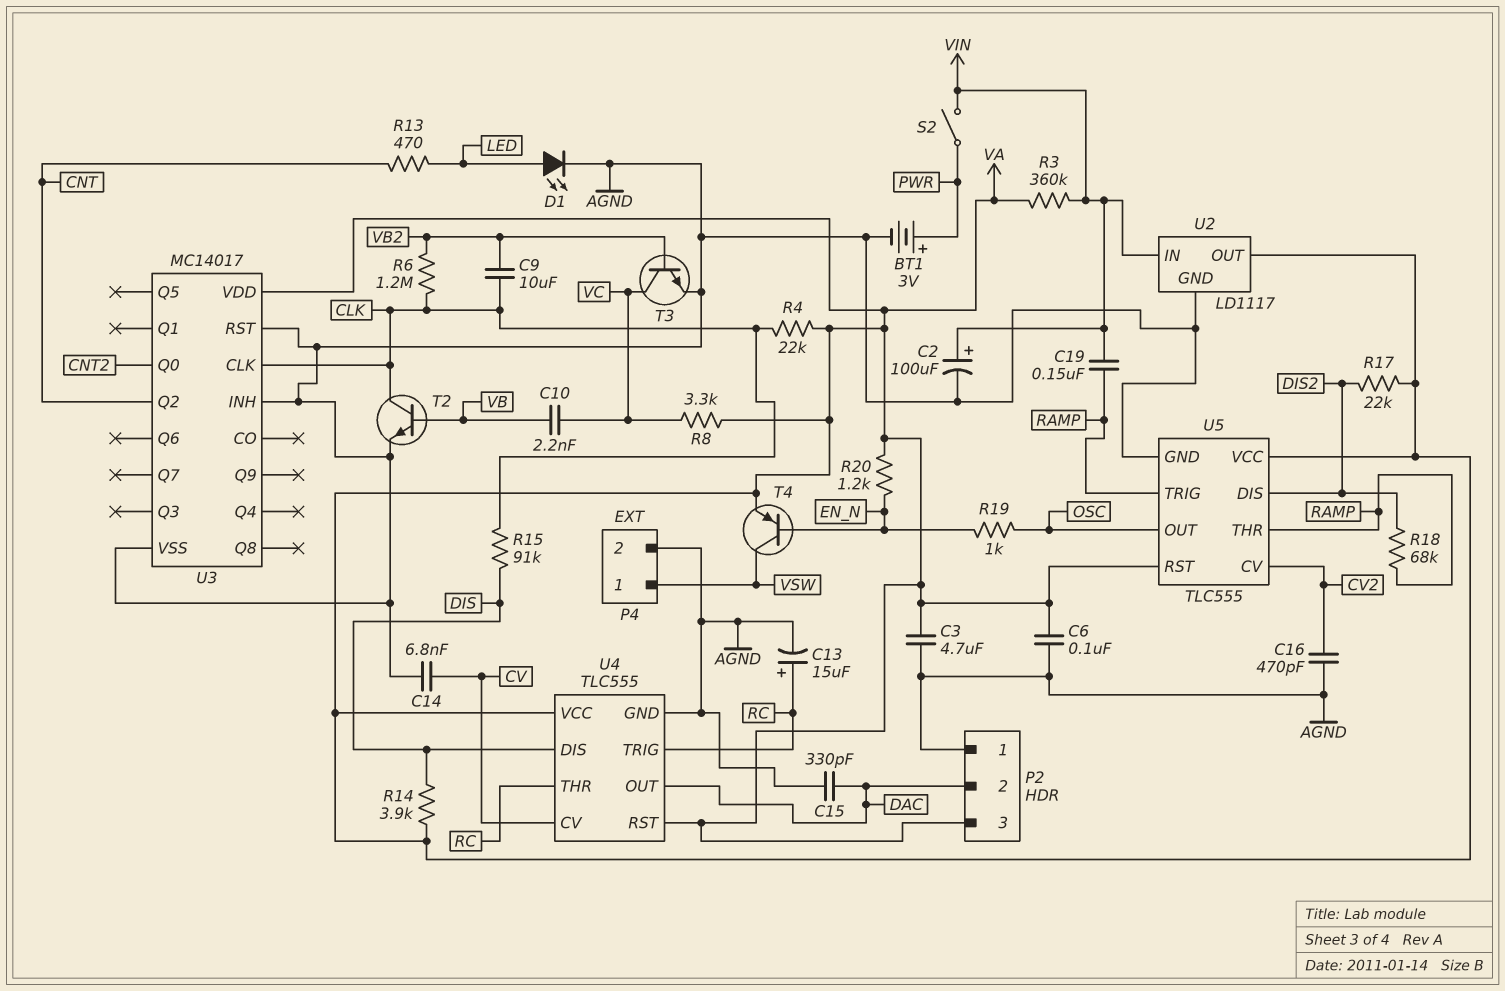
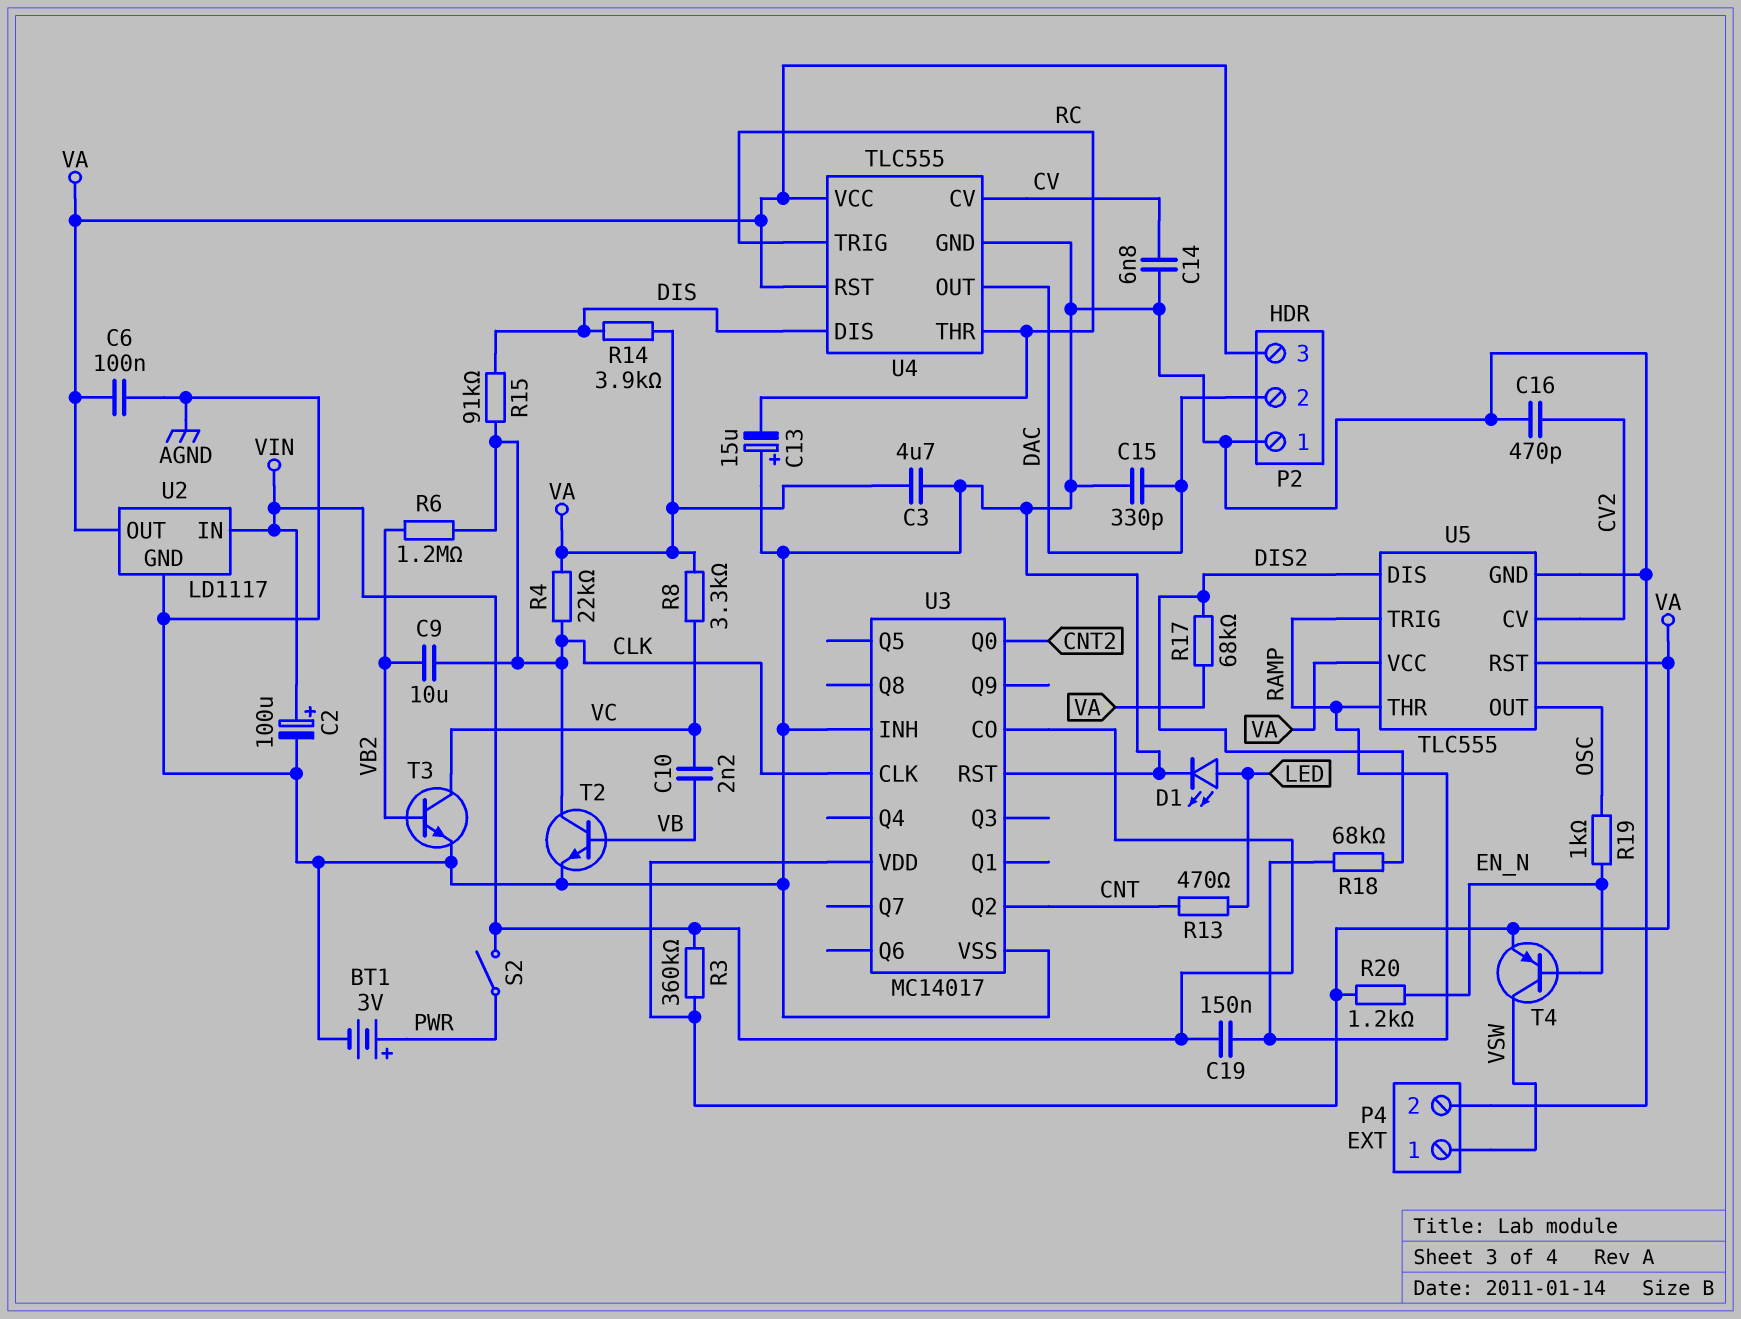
C13: 15uF (plus RC, minus AGND) -> 15uF (plus AGND, minus RC)
R17: 22k (DIS2, VA) -> 68k (DIS2, VA)
U3 pin CO: none -> VIN

